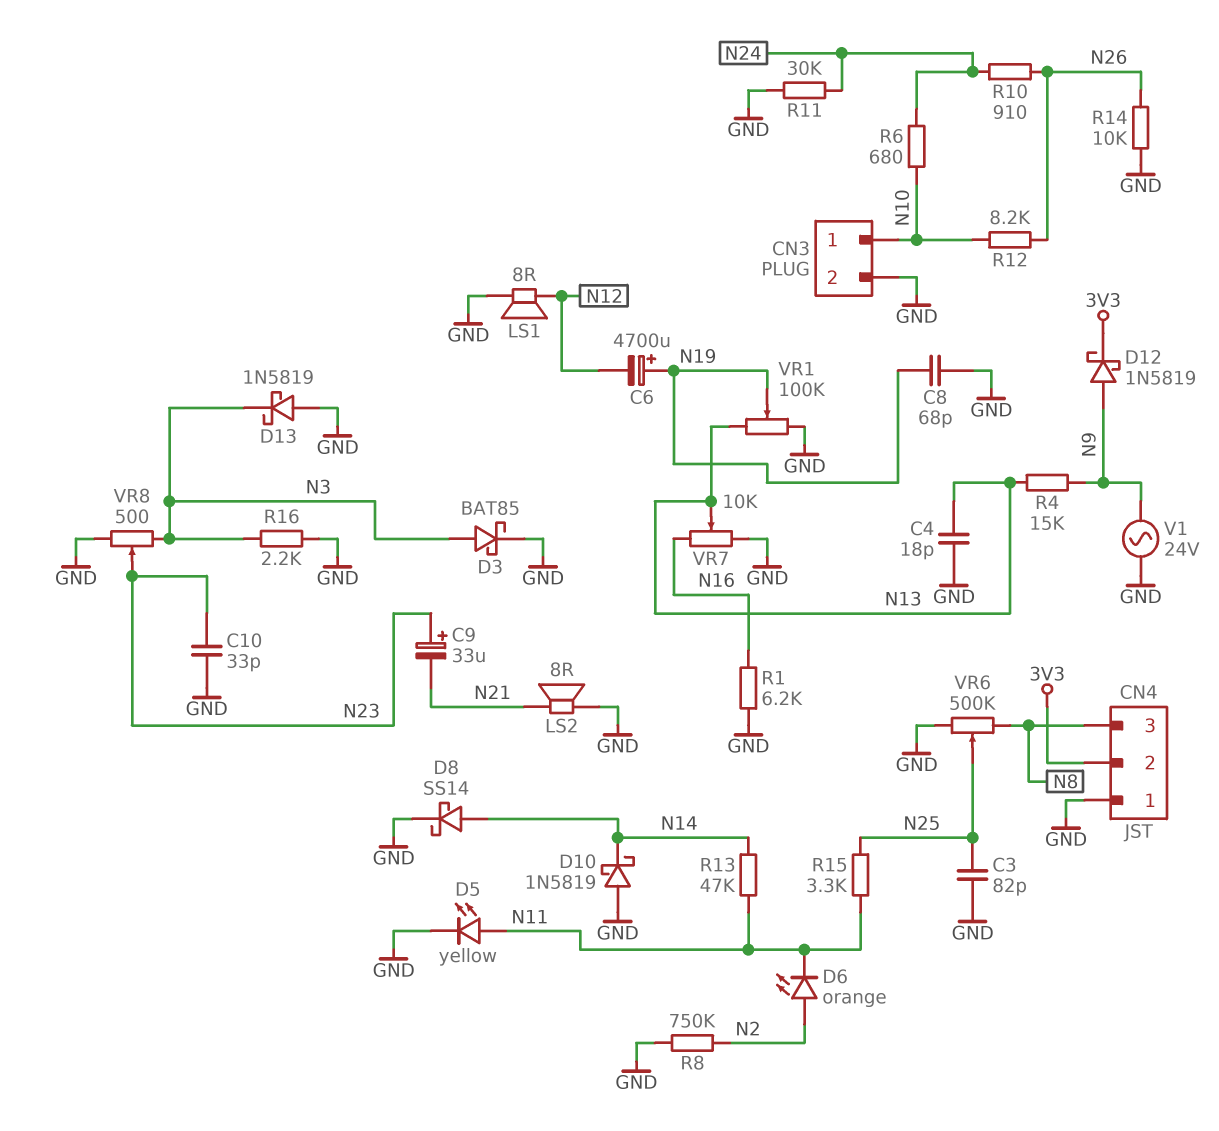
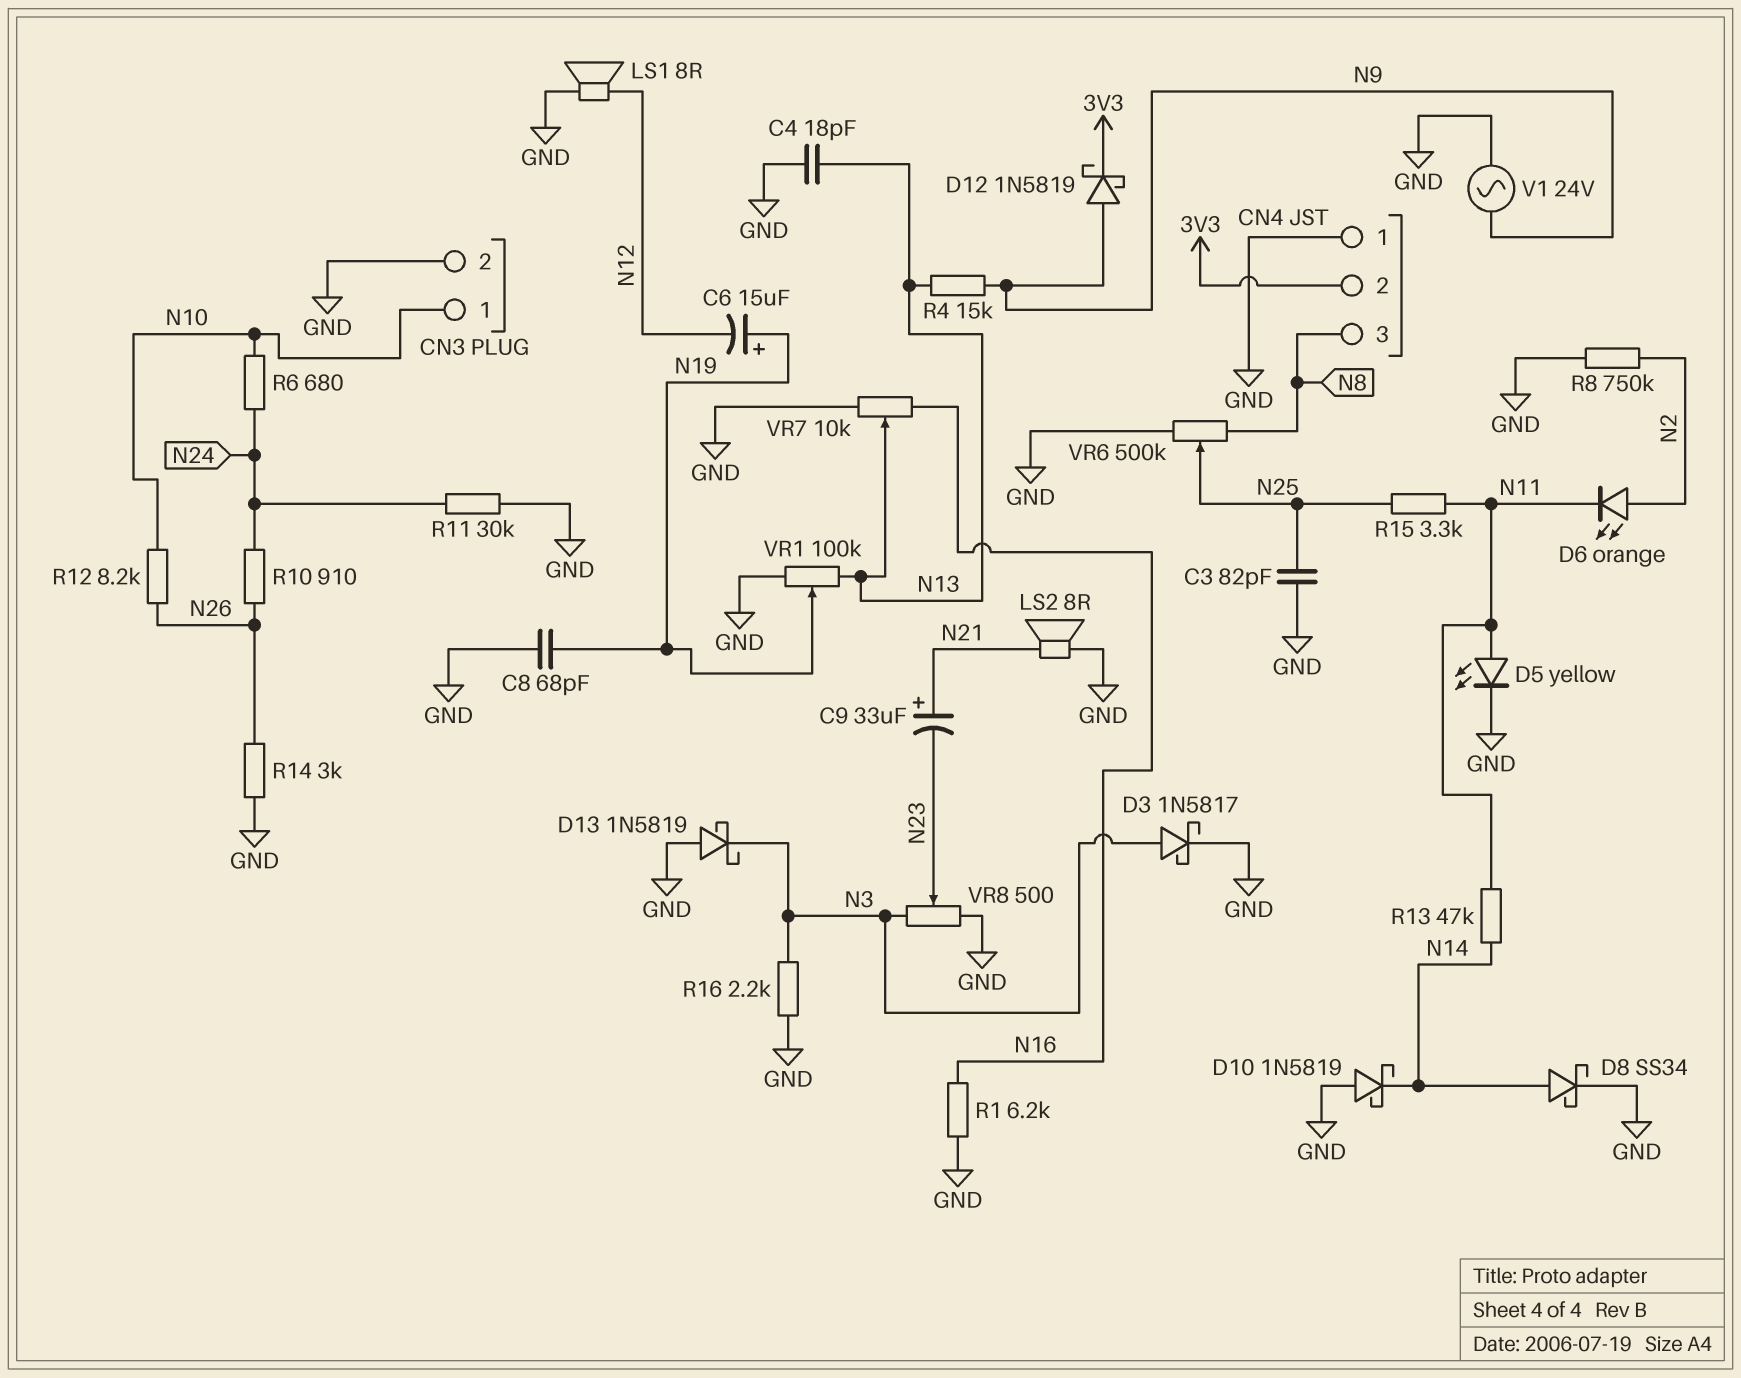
C6: 4700uF (plus N19, minus N12) -> 15uF (plus N19, minus N12)
C9: 33uF (plus N23, minus N21) -> 33uF (plus N21, minus N23)
C10: 33pF (GND, N23) -> none
D3: schottky BAT85 (A N3, K GND) -> schottky 1N5817 (A N3, K GND)
D8: schottky SS14 (A N14, K GND) -> schottky SS34 (A N14, K GND)
R14: 10k (GND, N26) -> 3k (GND, N26)

